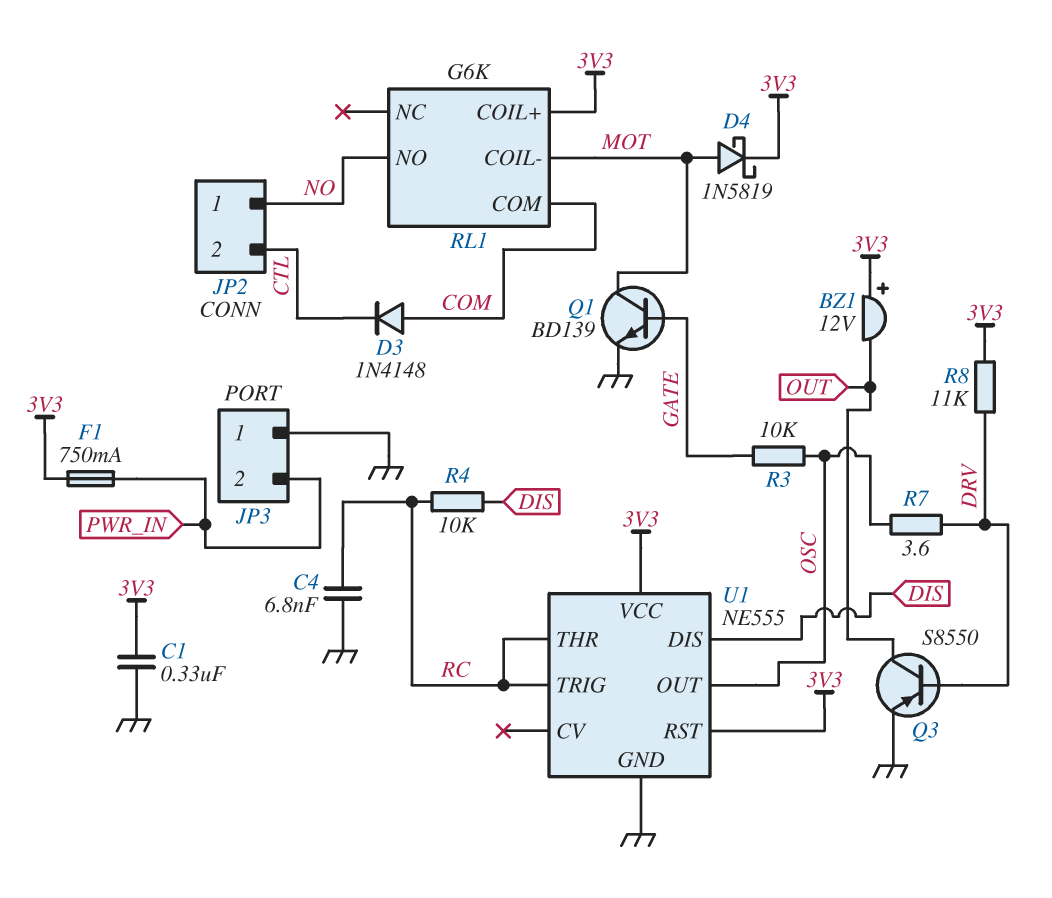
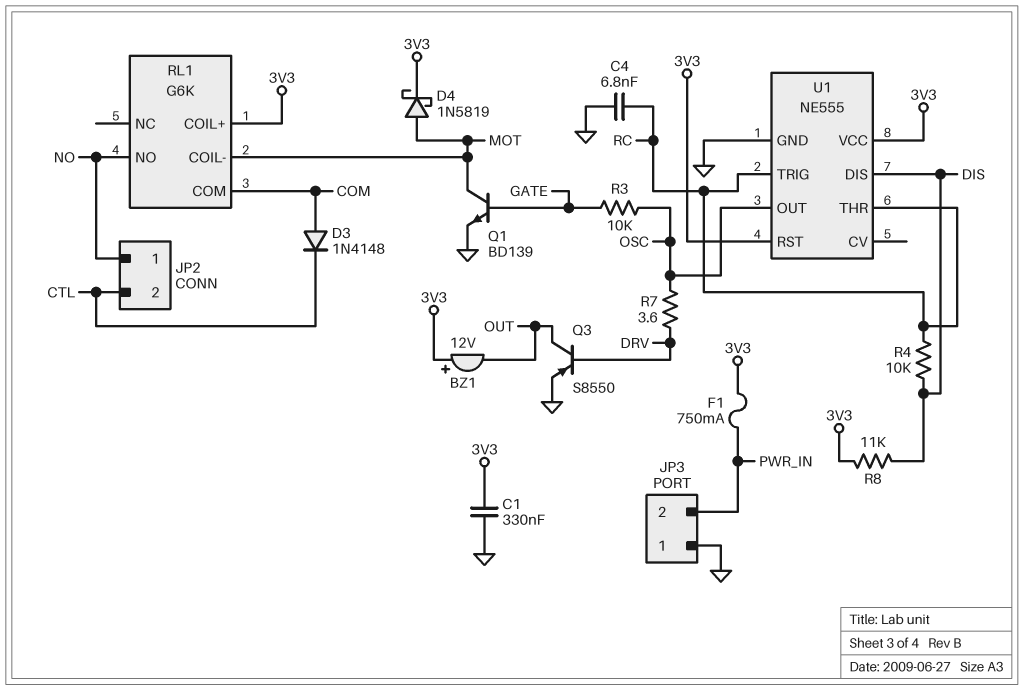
R8: 11k (3V3, DRV) -> 11k (3V3, DIS)

